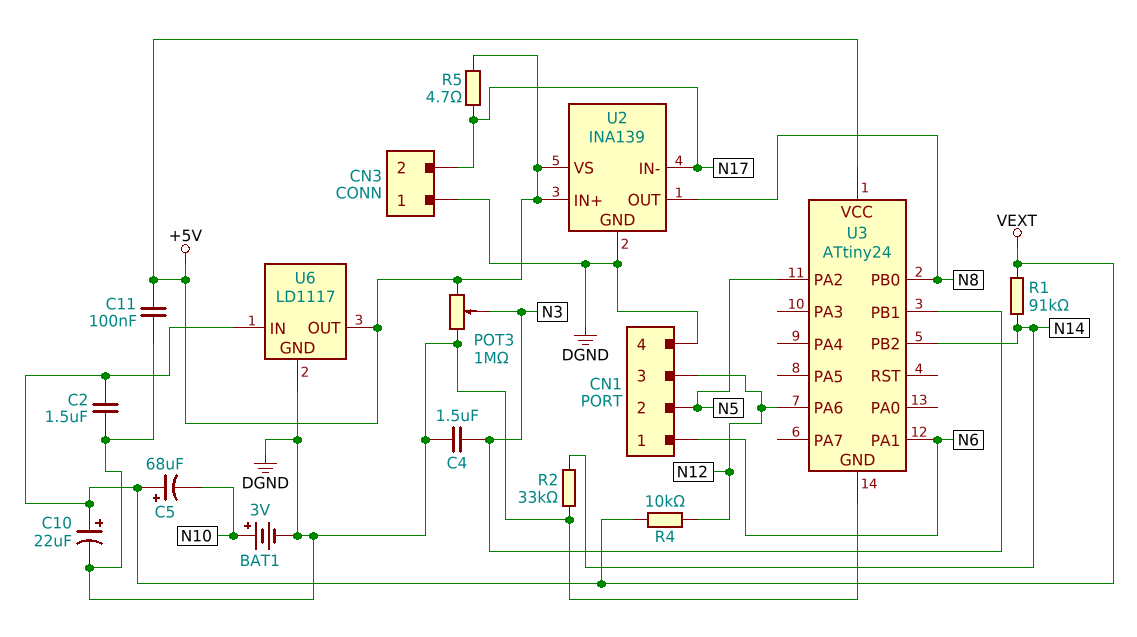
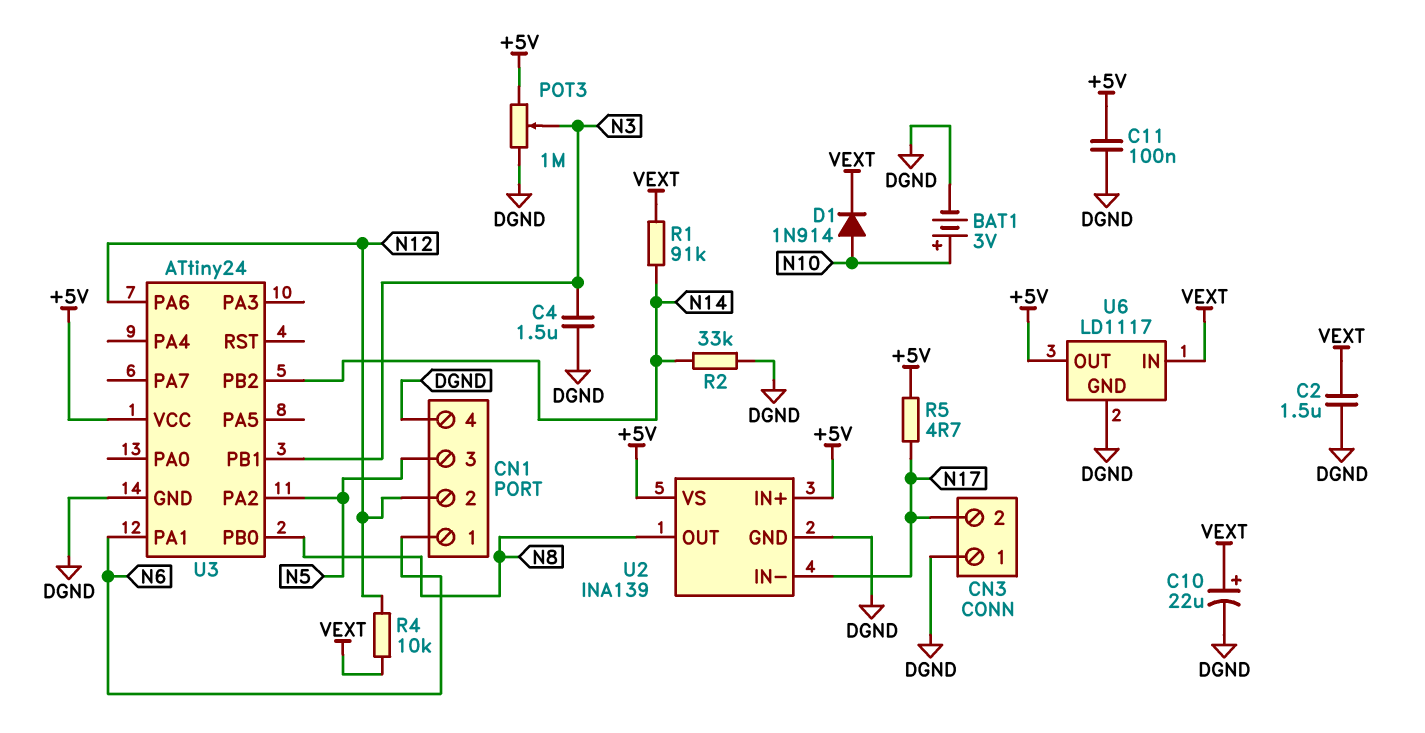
C5: 68uF (plus VEXT, minus N10) -> none
CN1 pin 2: N5 -> N12
CN1 pin 3: N12 -> N5
D1: none -> diode 1N914 (A N10, K VEXT)

